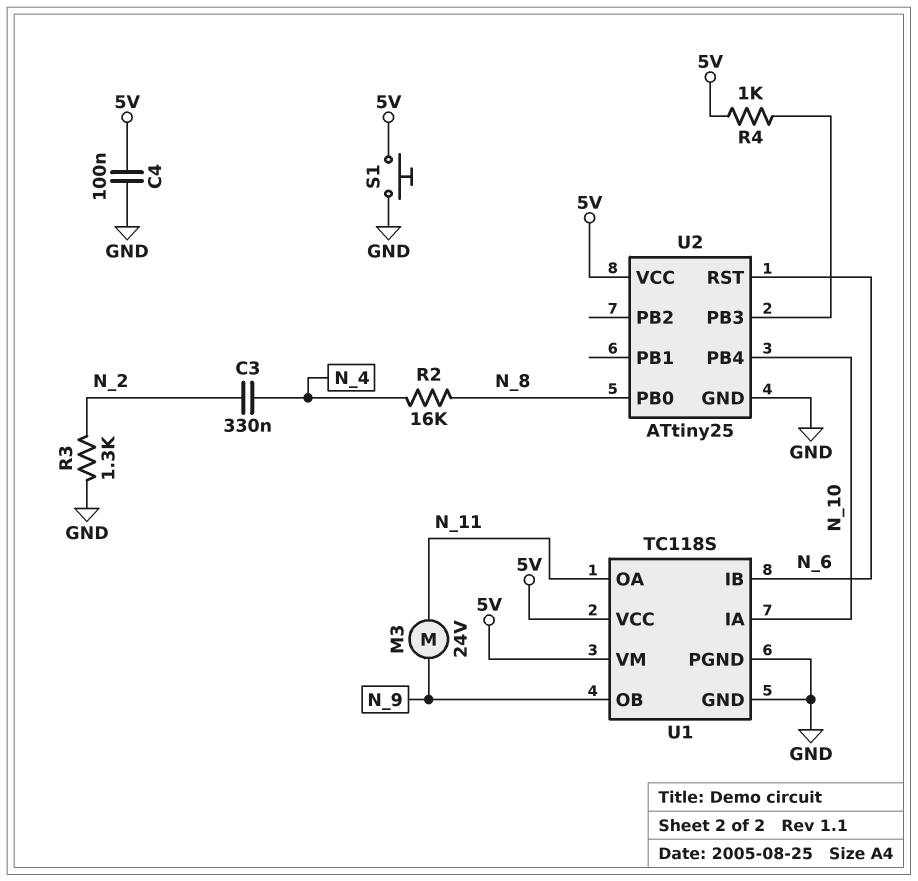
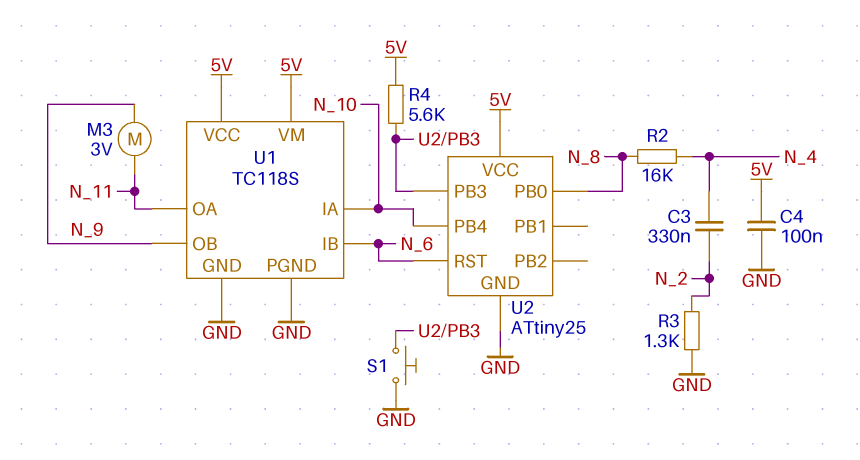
M3: motor 24V (N_9, N_11) -> motor 3V (N_9, N_11)
R4: 1k (5V, U2/PB3) -> 5.6k (5V, U2/PB3)
S1: button (5V, GND) -> button (GND, U2/PB3)

